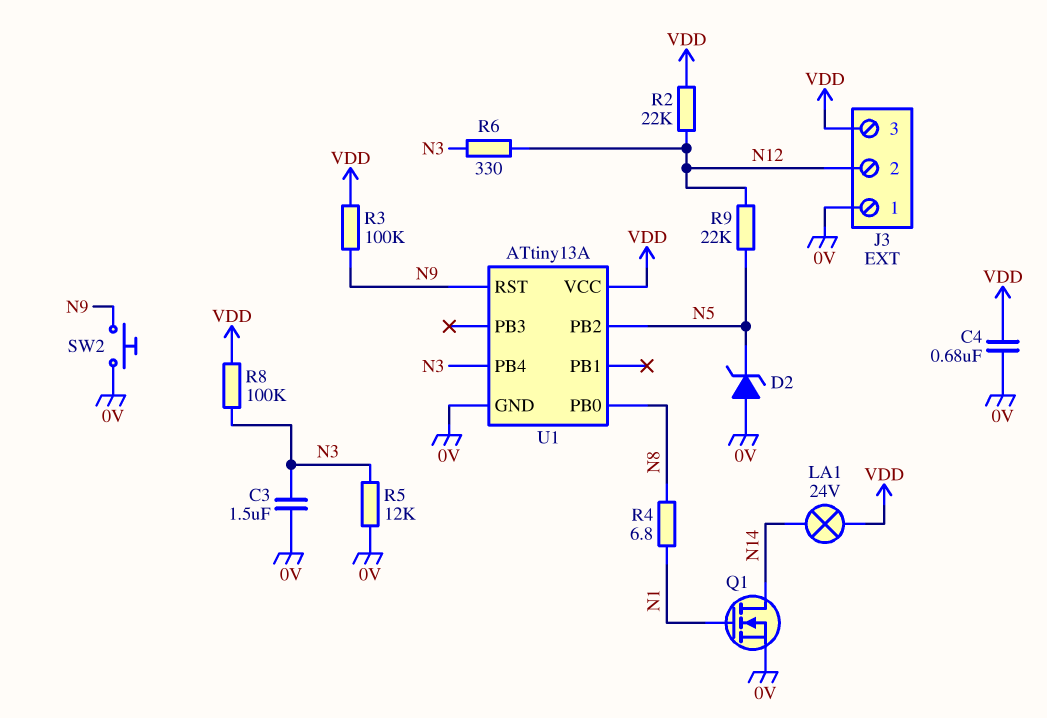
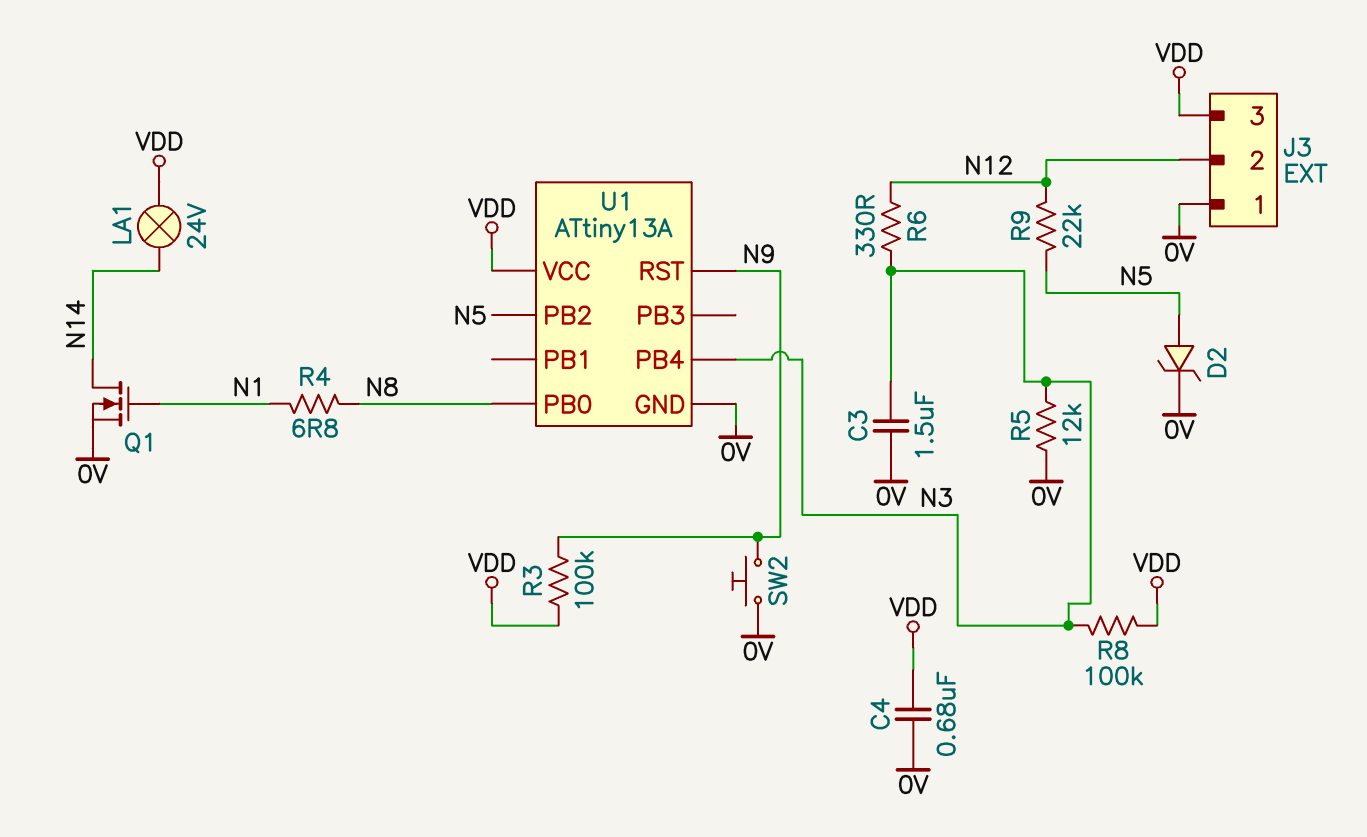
D2: zener (A 0V, K N5) -> zener (A N5, K 0V)
R2: 22k (N12, VDD) -> none

